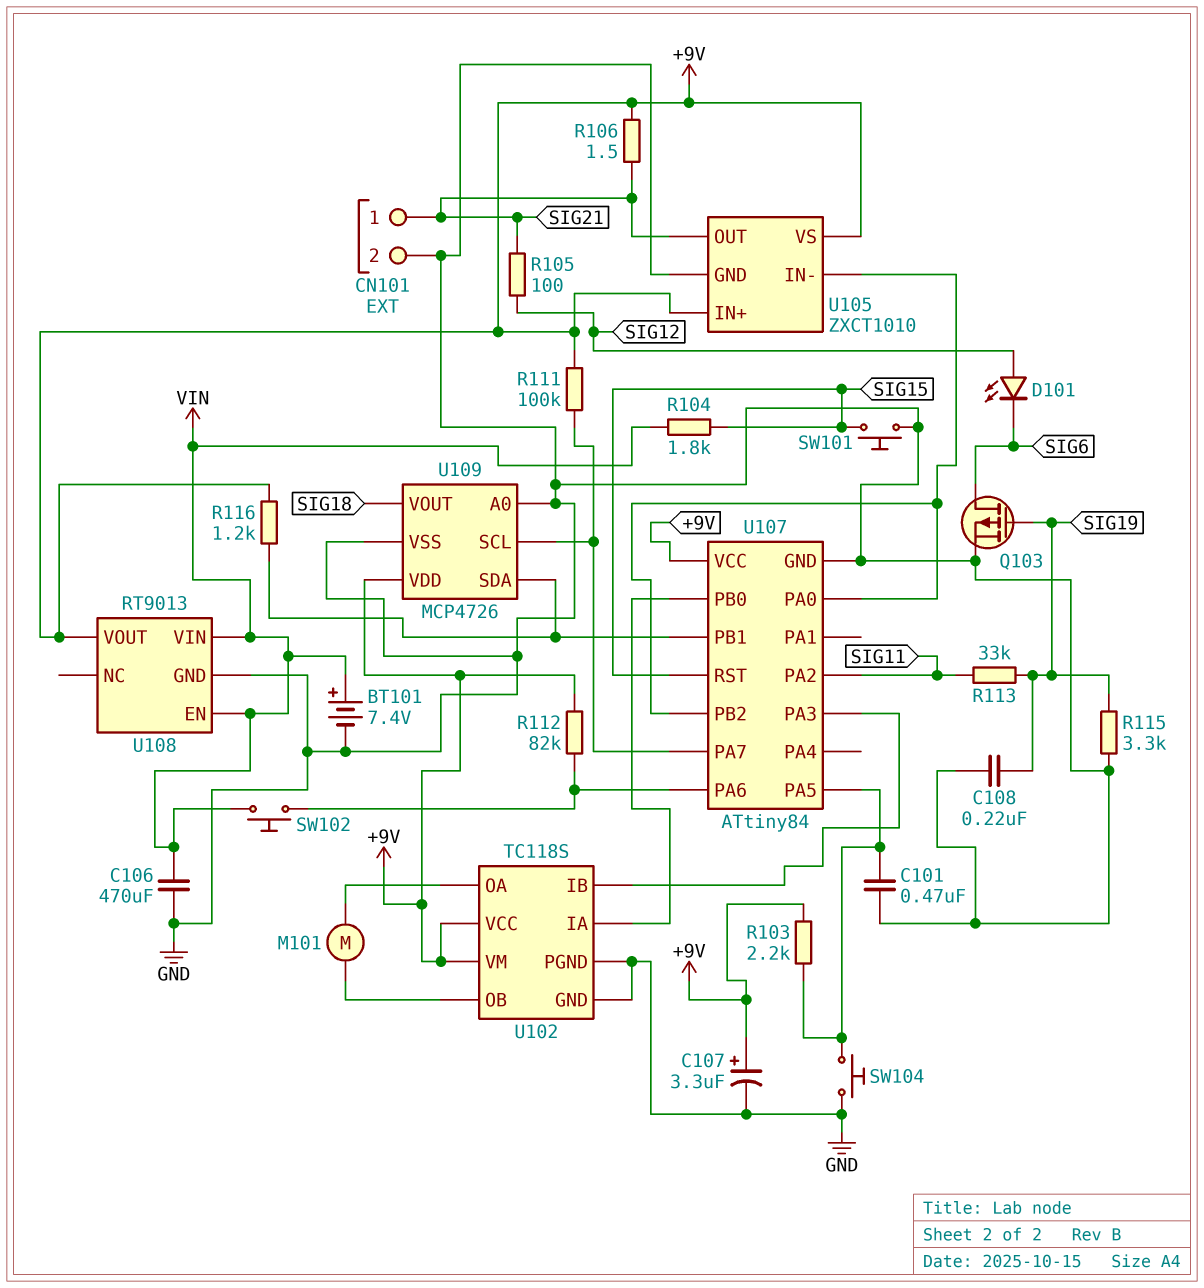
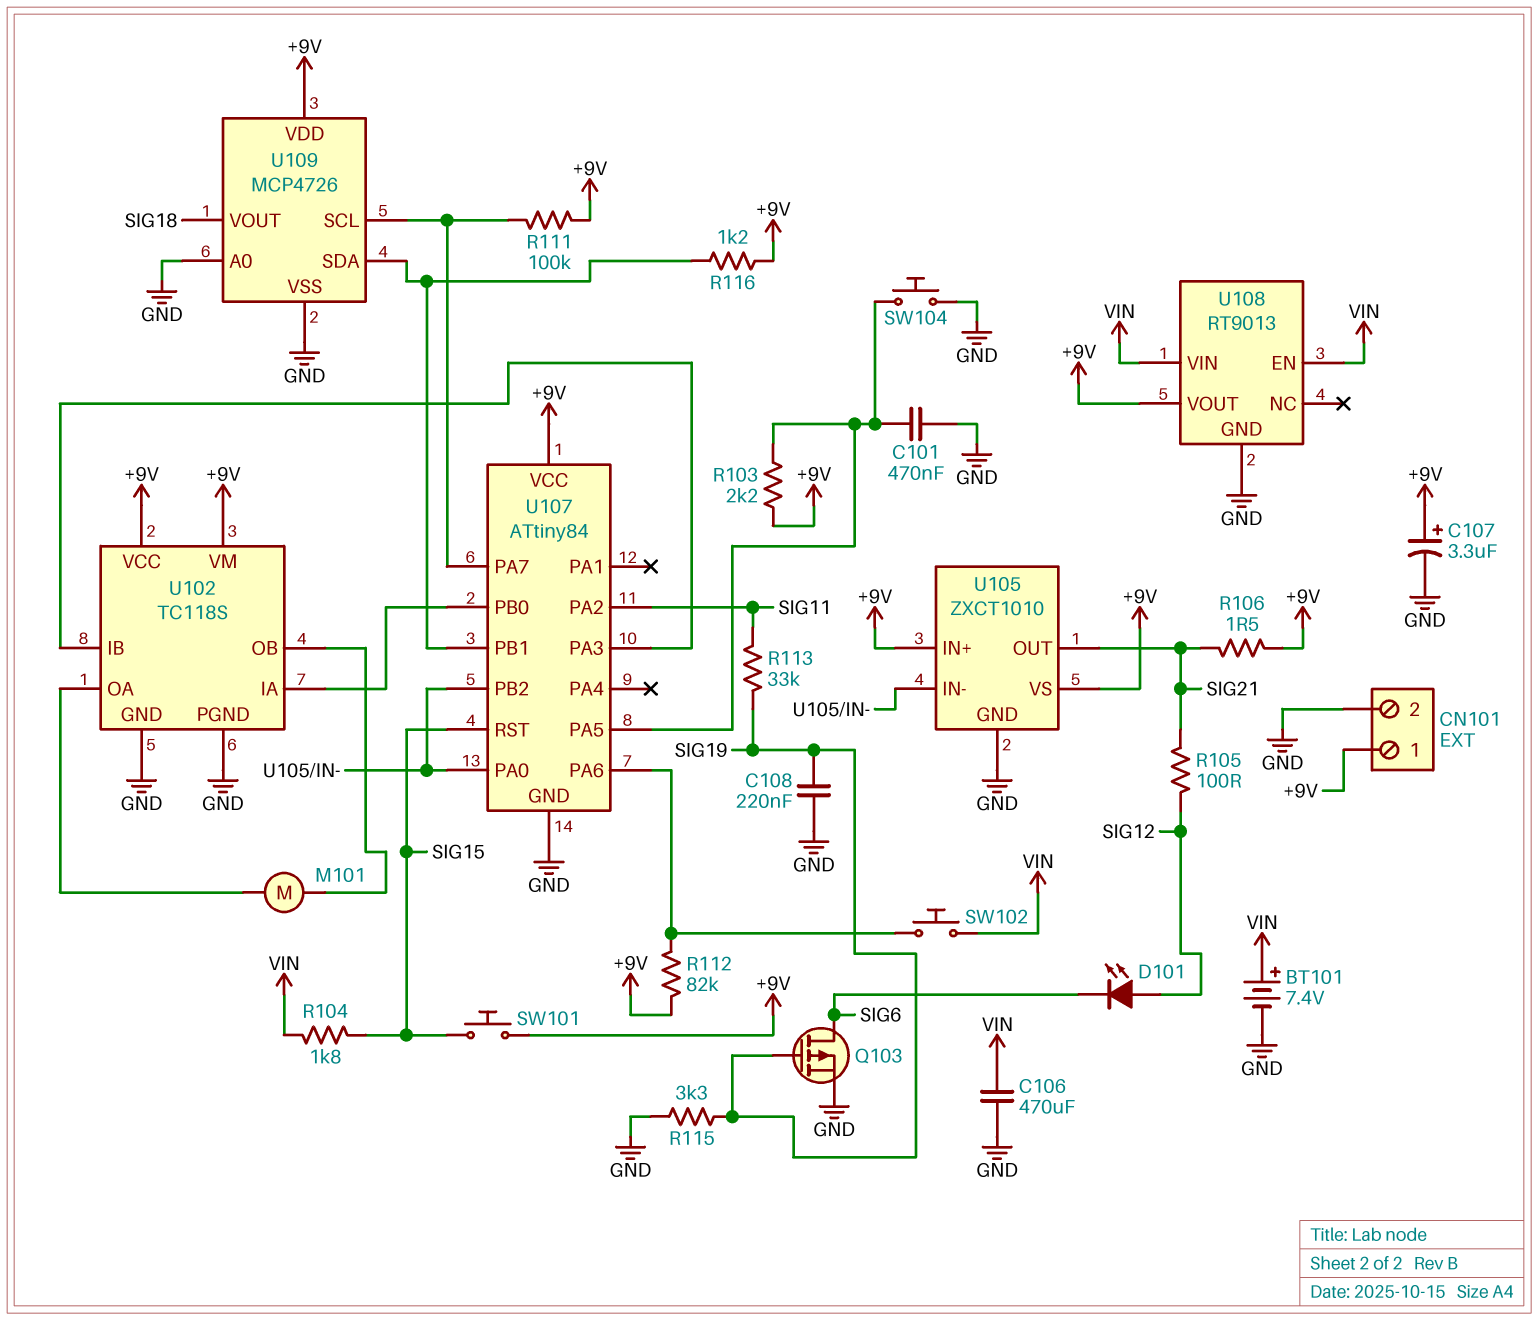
CN101 pin 1: SIG21 -> +9V
SW101: button (GND, SIG15) -> button (+9V, SIG15)

